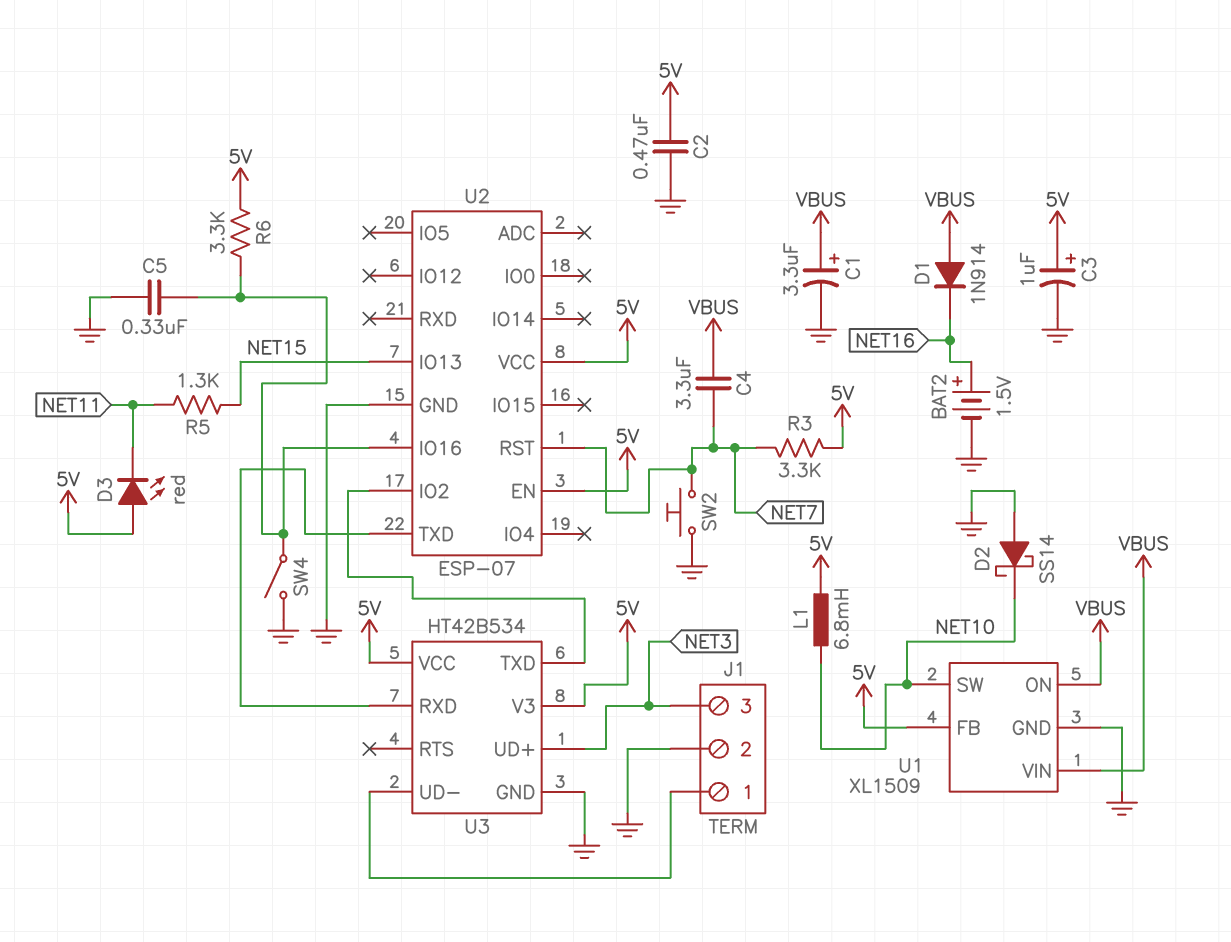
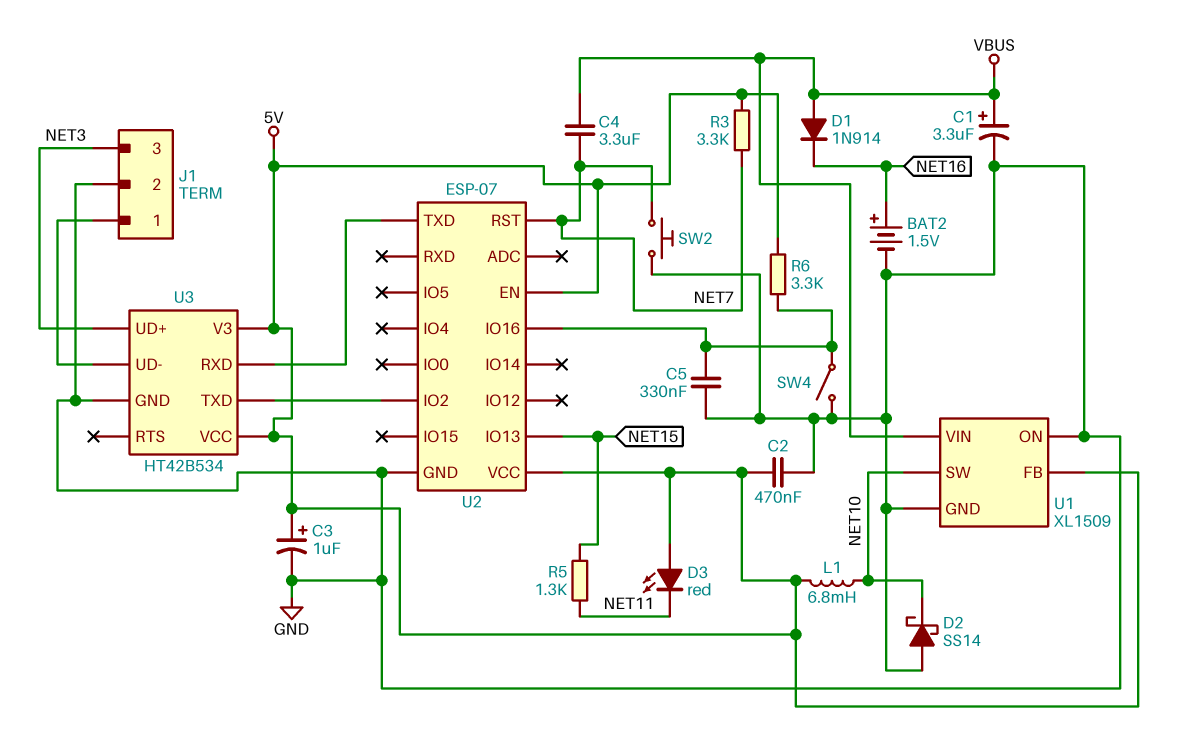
U1 pin ON: VBUS -> GND

